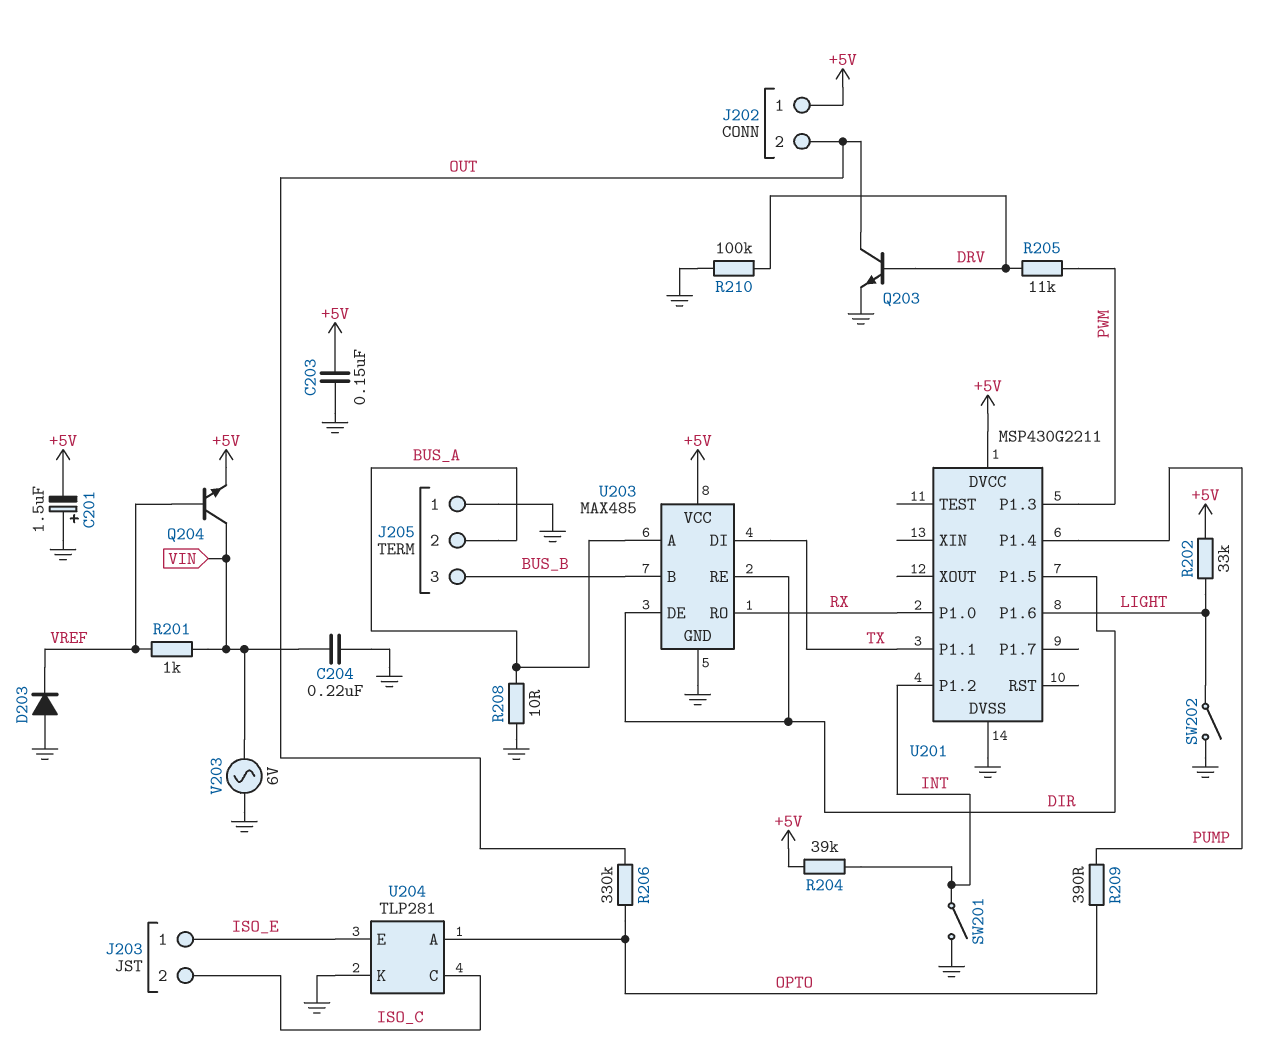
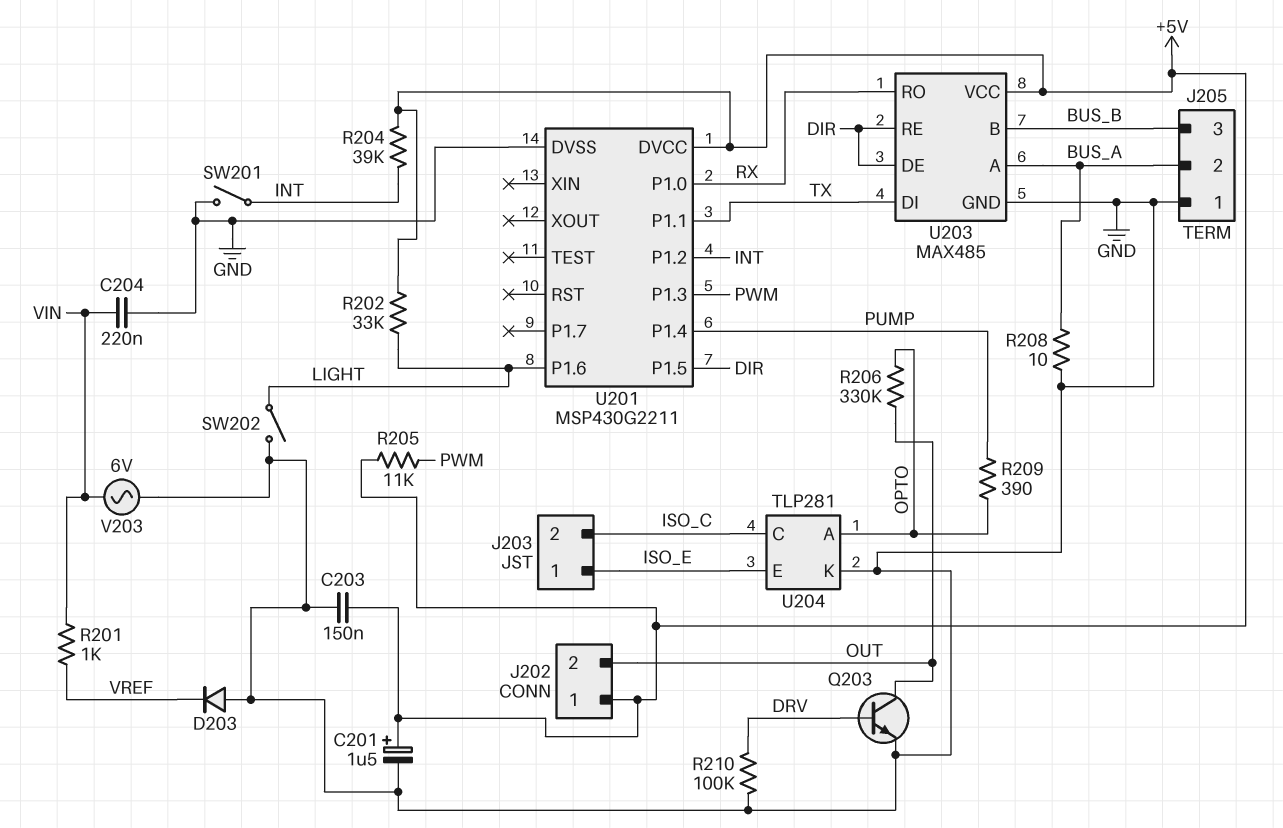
C201: 1.5uF (plus GND, minus +5V) -> 1.5uF (plus +5V, minus GND)
Q204: NPN (B VREF, C VIN, E +5V) -> none
R205: 11k (DRV, PWM) -> 11k (+5V, PWM)

